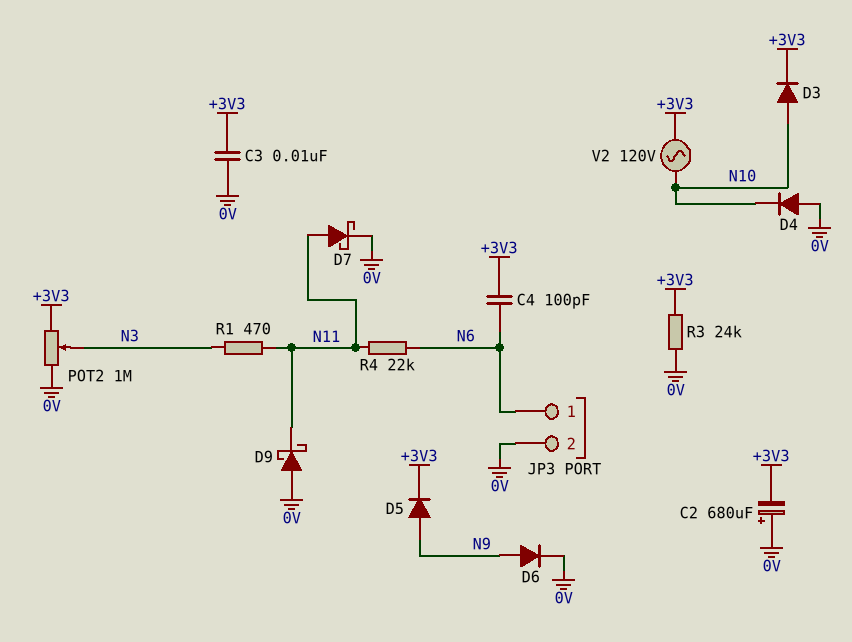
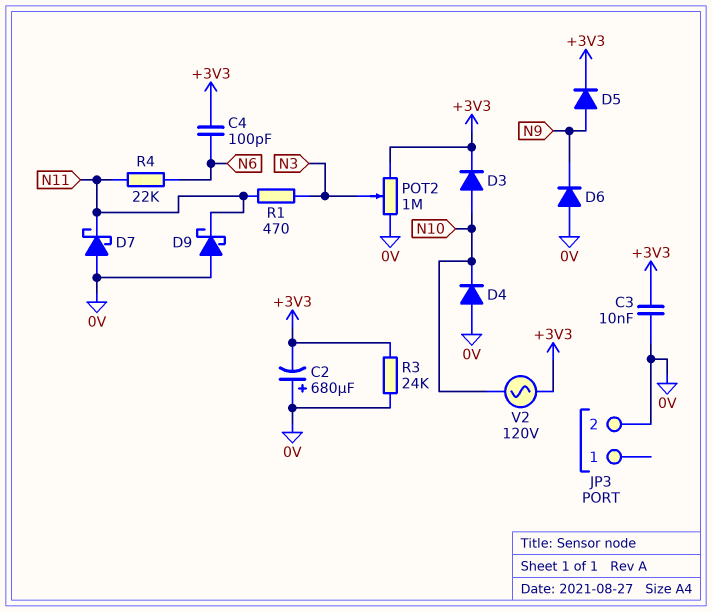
D6: diode (A N9, K 0V) -> diode (A 0V, K N9)
D7: schottky (A N11, K 0V) -> schottky (A 0V, K N11)
JP3 pin 1: N6 -> none

